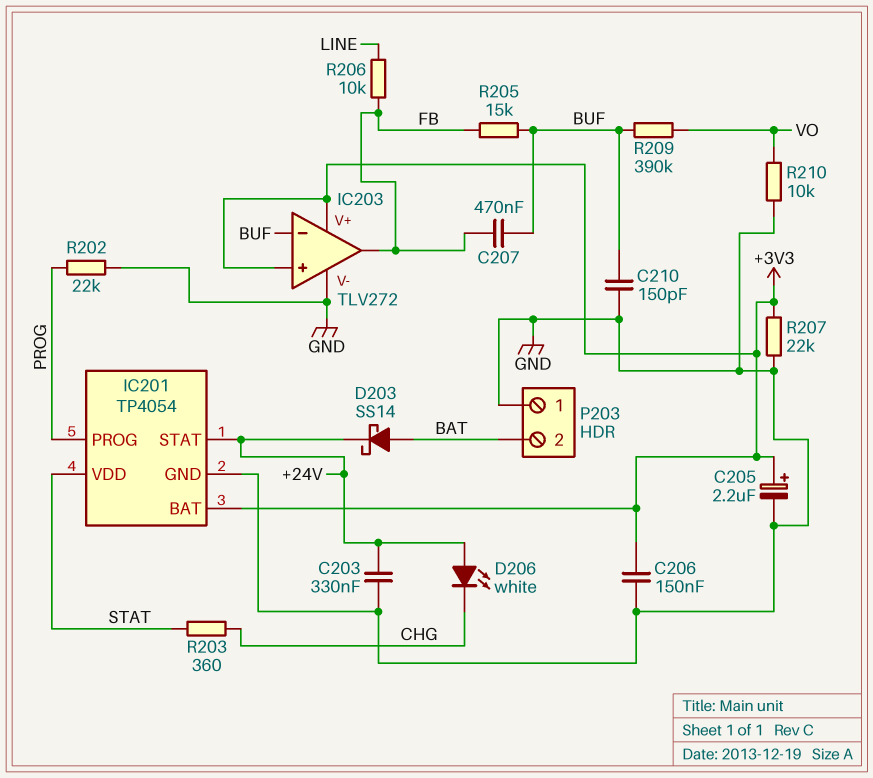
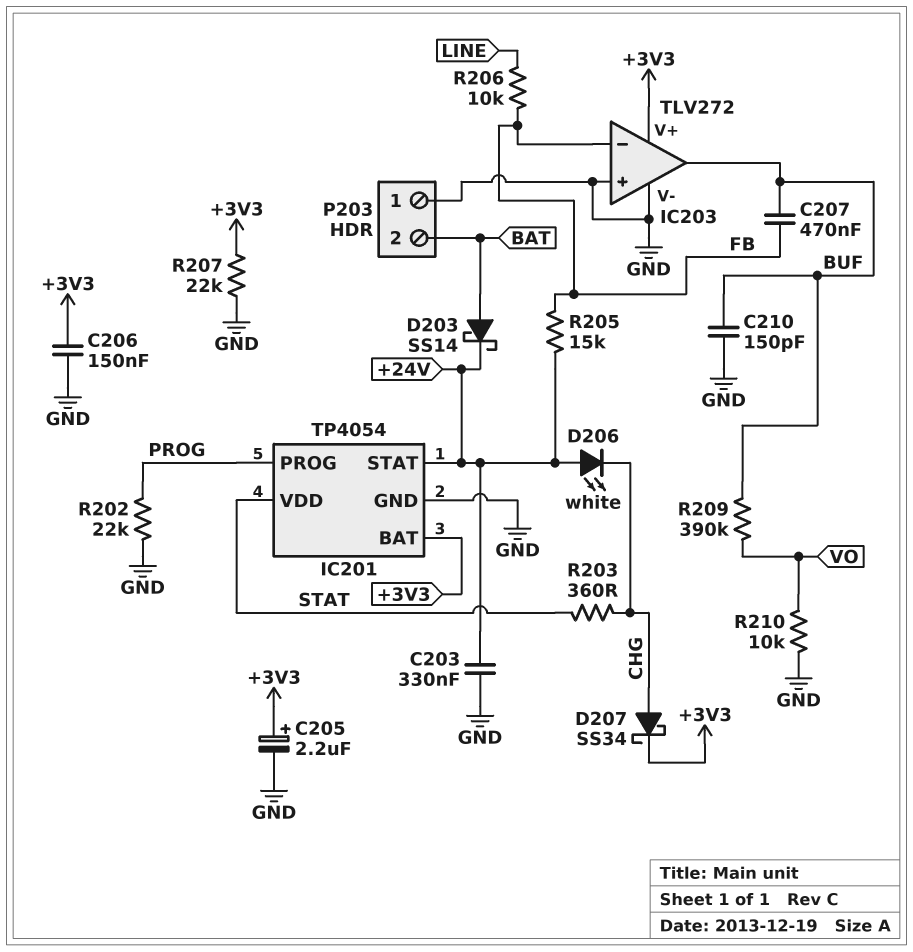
D207: none -> schottky SS34 (A CHG, K +3V3)
IC203 pin in+: +3V3 -> GND
IC203 pin in-: BUF -> FB
IC203 pin out: FB -> BUF
R205: 15k (BUF, FB) -> 15k (+24V, FB)

